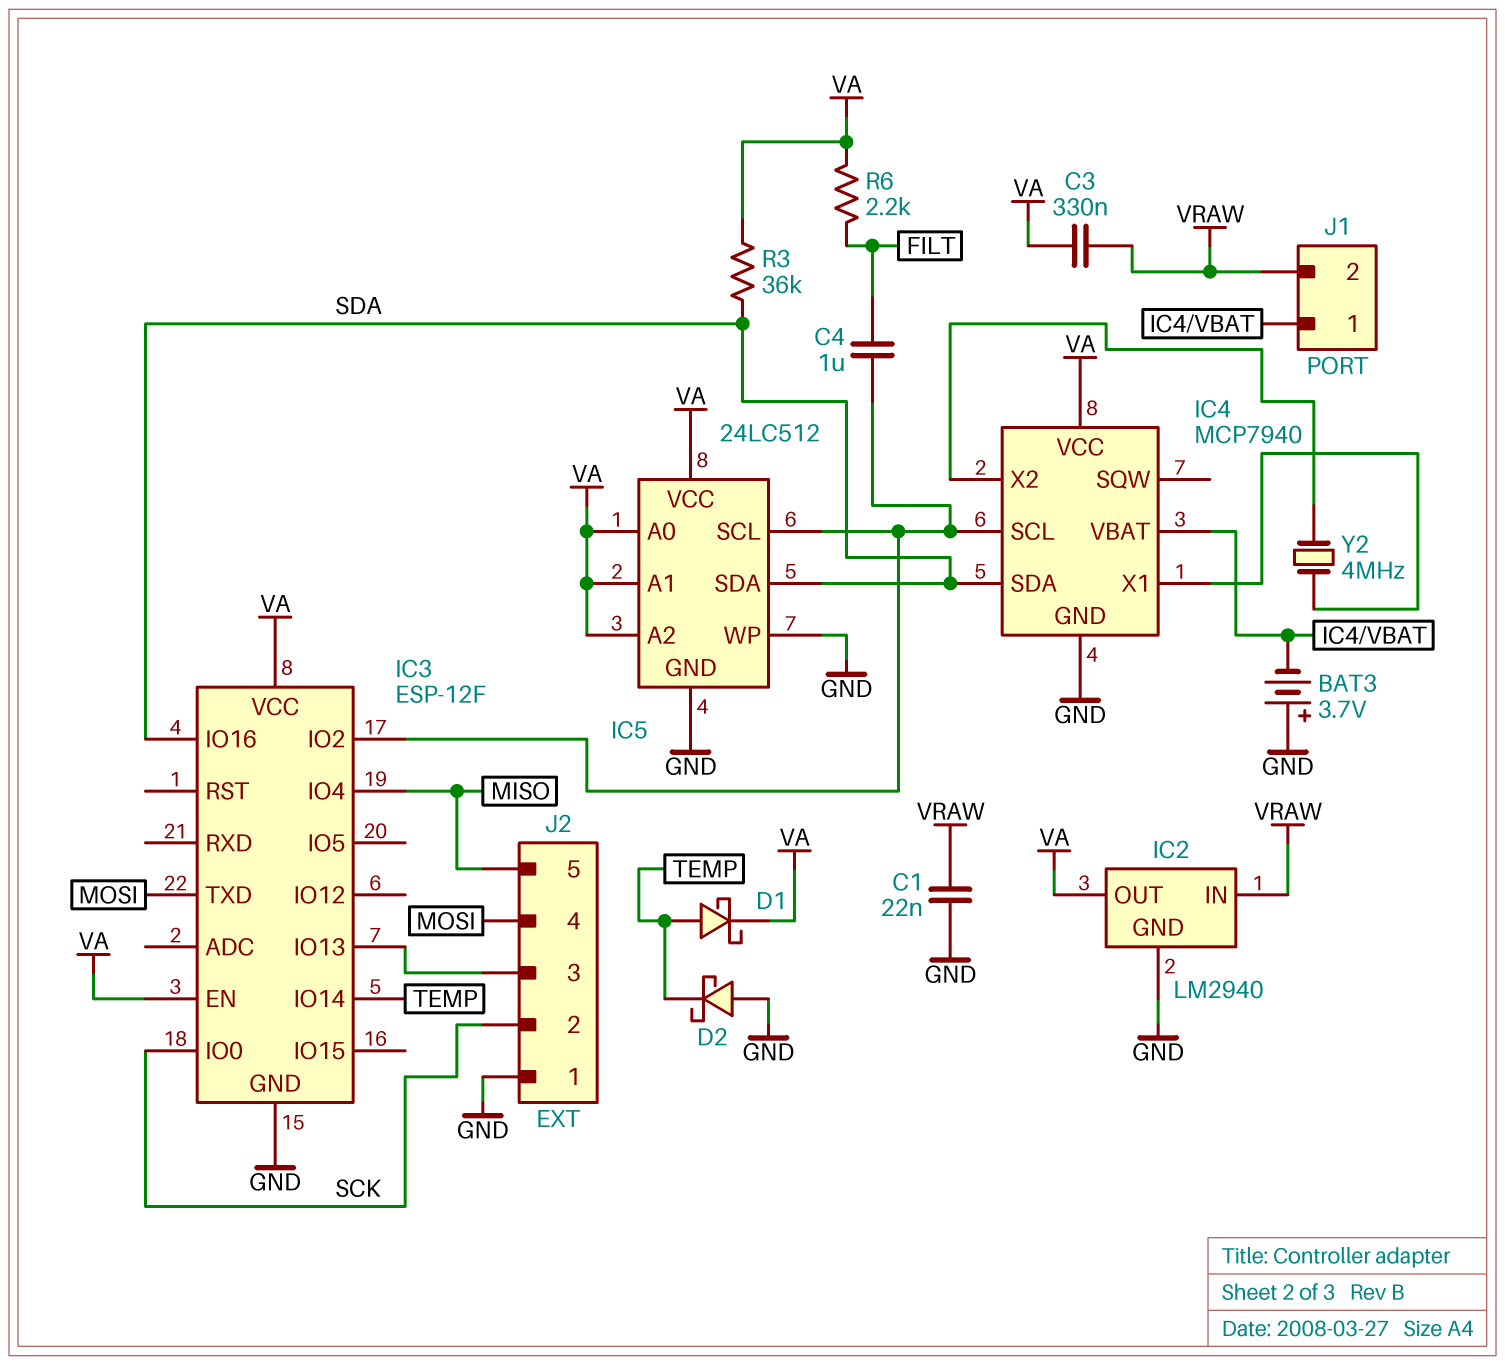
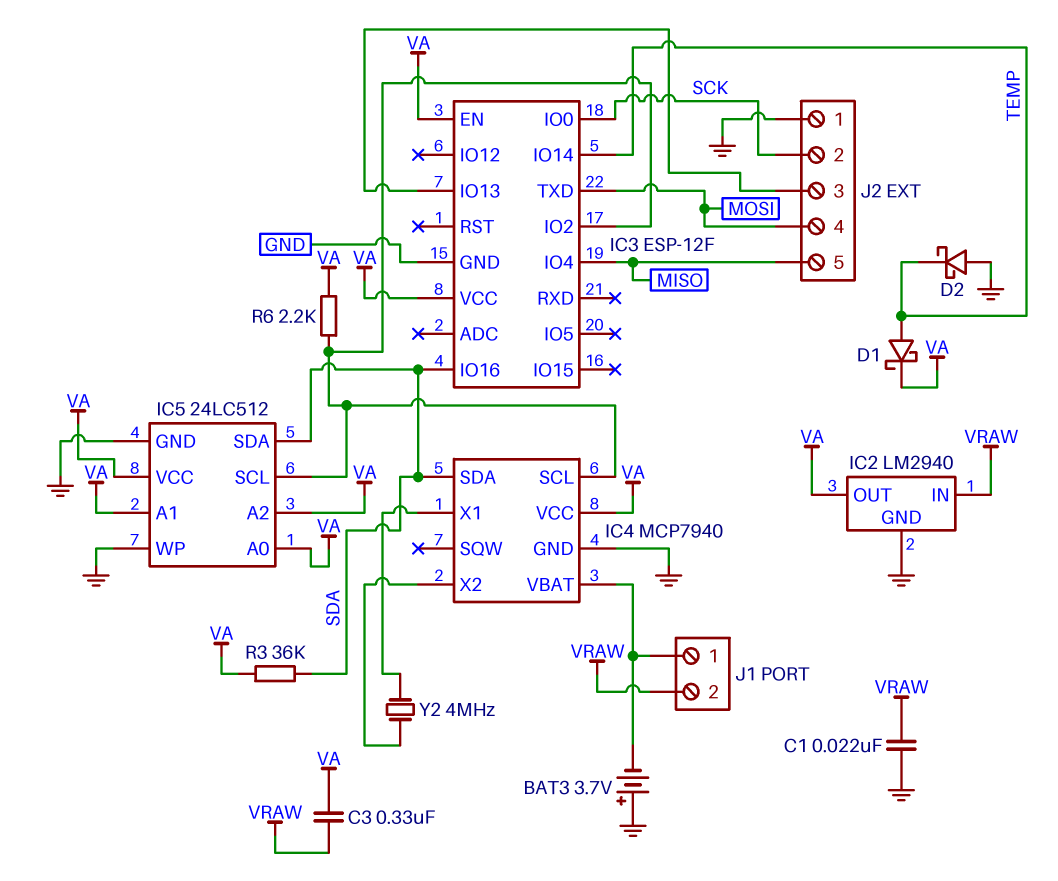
C4: 1uF (FILT, IC3/IO2) -> none
R6: 2.2k (FILT, VA) -> 2.2k (IC3/IO2, VA)

